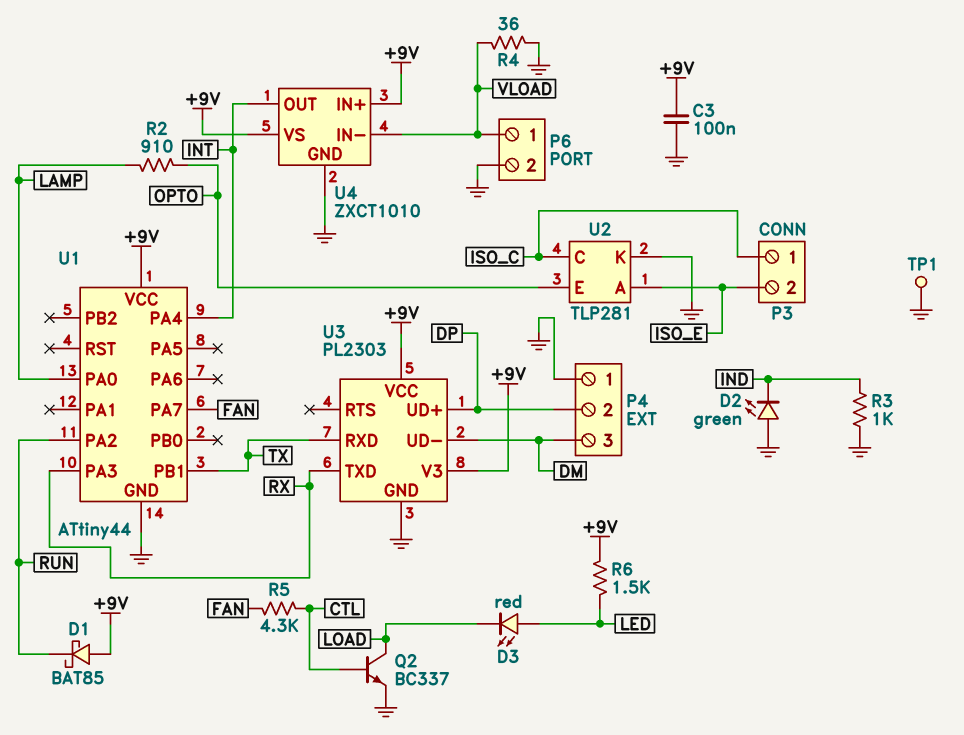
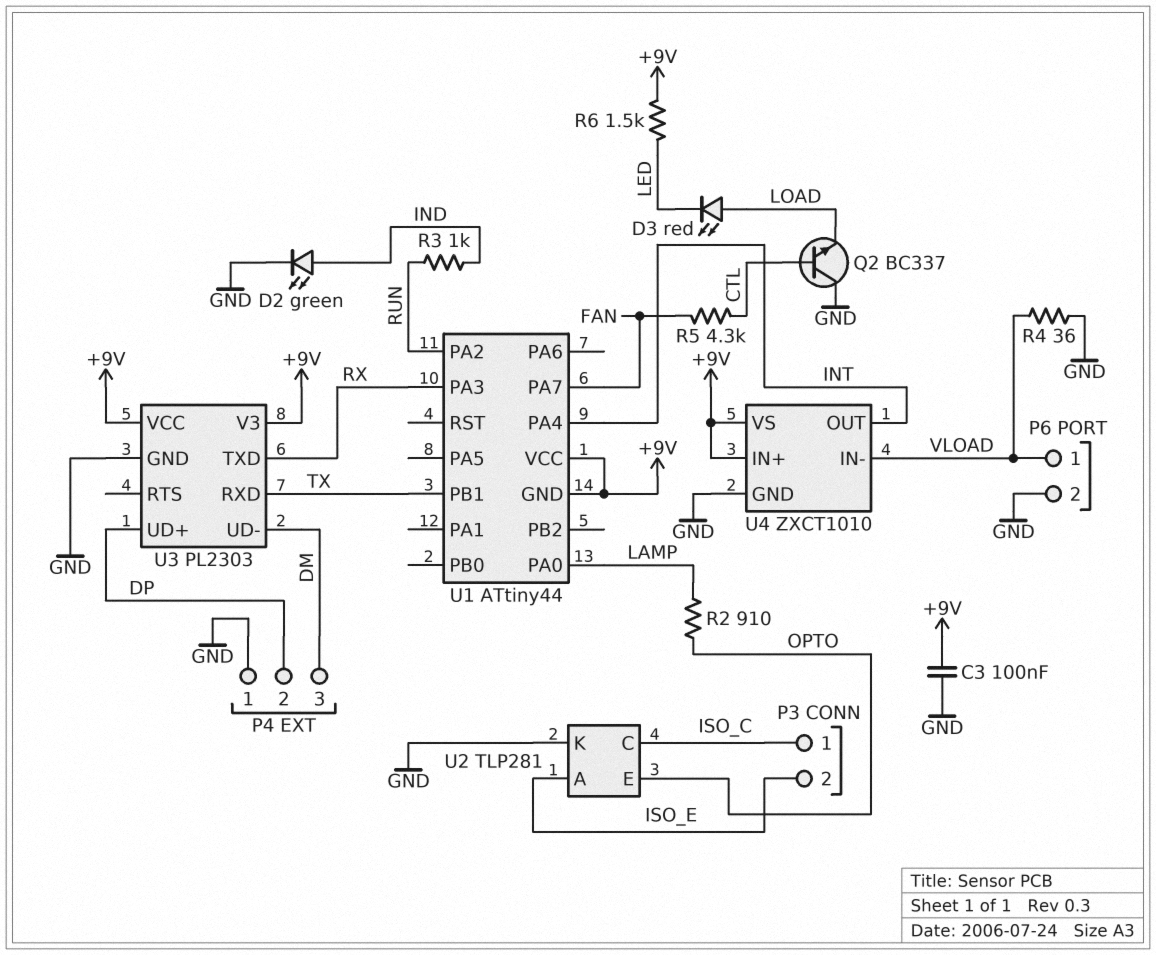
D1: schottky BAT85 (A +9V, K RUN) -> none
D2: LED green (A GND, K IND) -> LED green (A IND, K GND)
D3: LED red (A LED, K LOAD) -> LED red (A LOAD, K LED)
Q2: NPN BC337 (B CTL, C LOAD, E GND) -> NPN BC337 (B CTL, C GND, E LOAD)
R3: 1k (GND, IND) -> 1k (IND, RUN)
TP1: test point (GND) -> none
U1 pin GND: GND -> +9V

